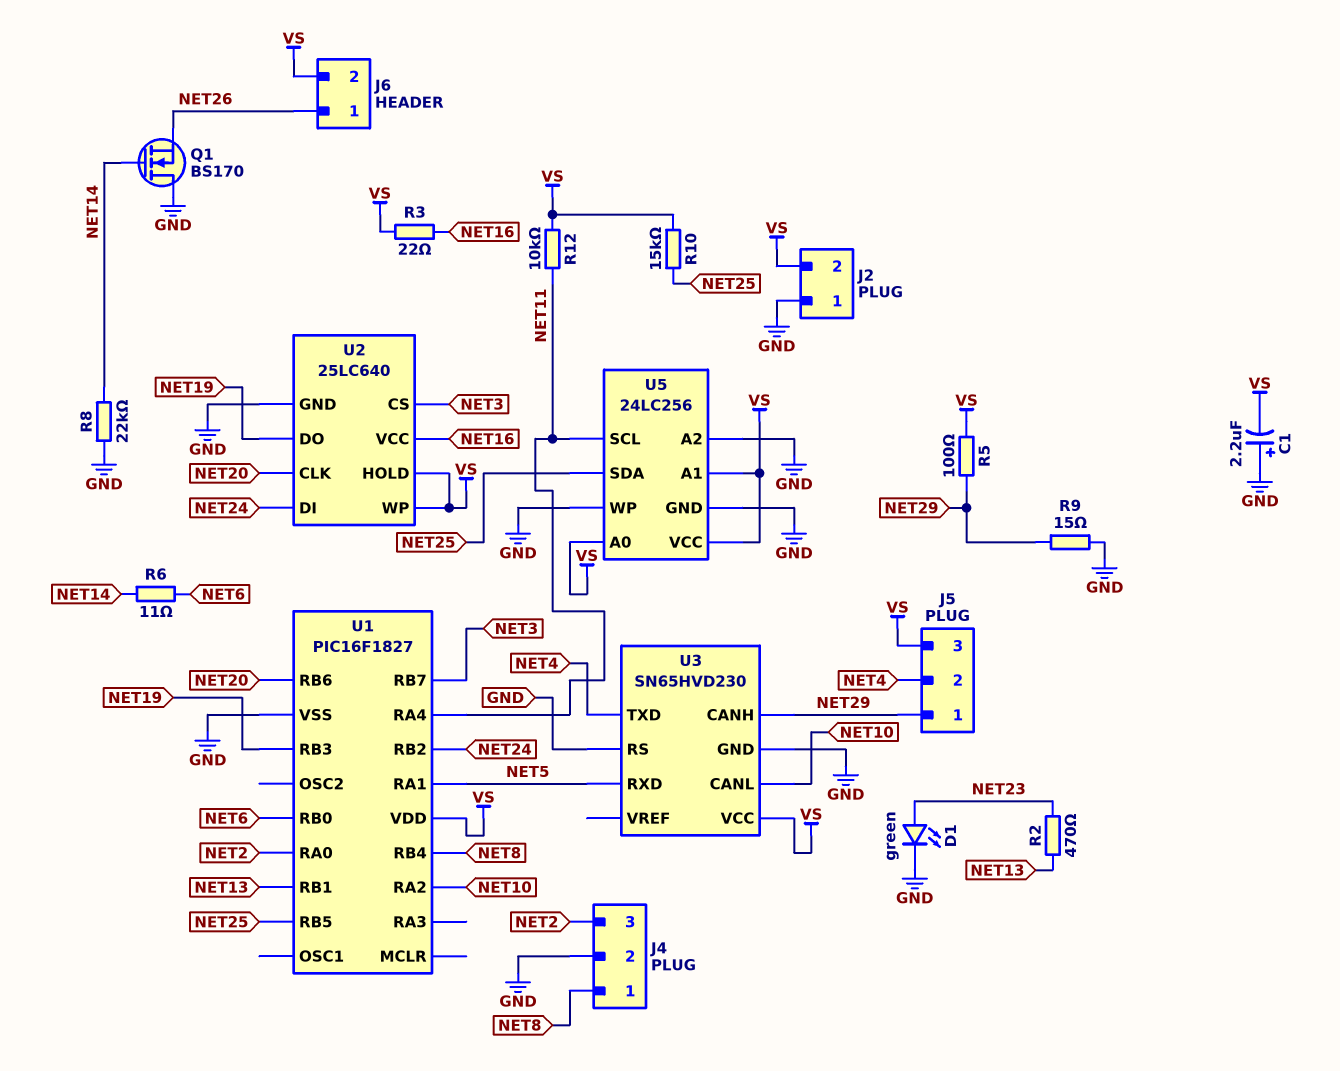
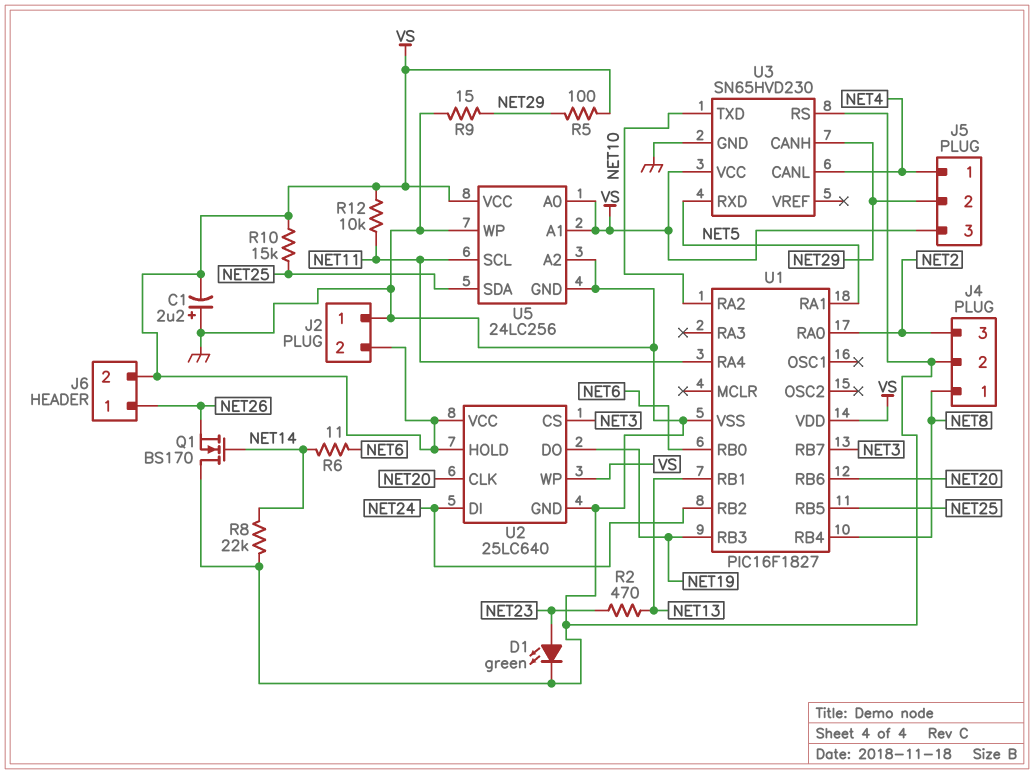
J5 pin 1: NET29 -> NET4
J5 pin 2: NET4 -> NET29
R3: 22 (NET16, VS) -> none
U2 pin VCC: NET16 -> VS
U3 pin CANL: NET10 -> NET4
U3 pin TXD: NET4 -> NET10

